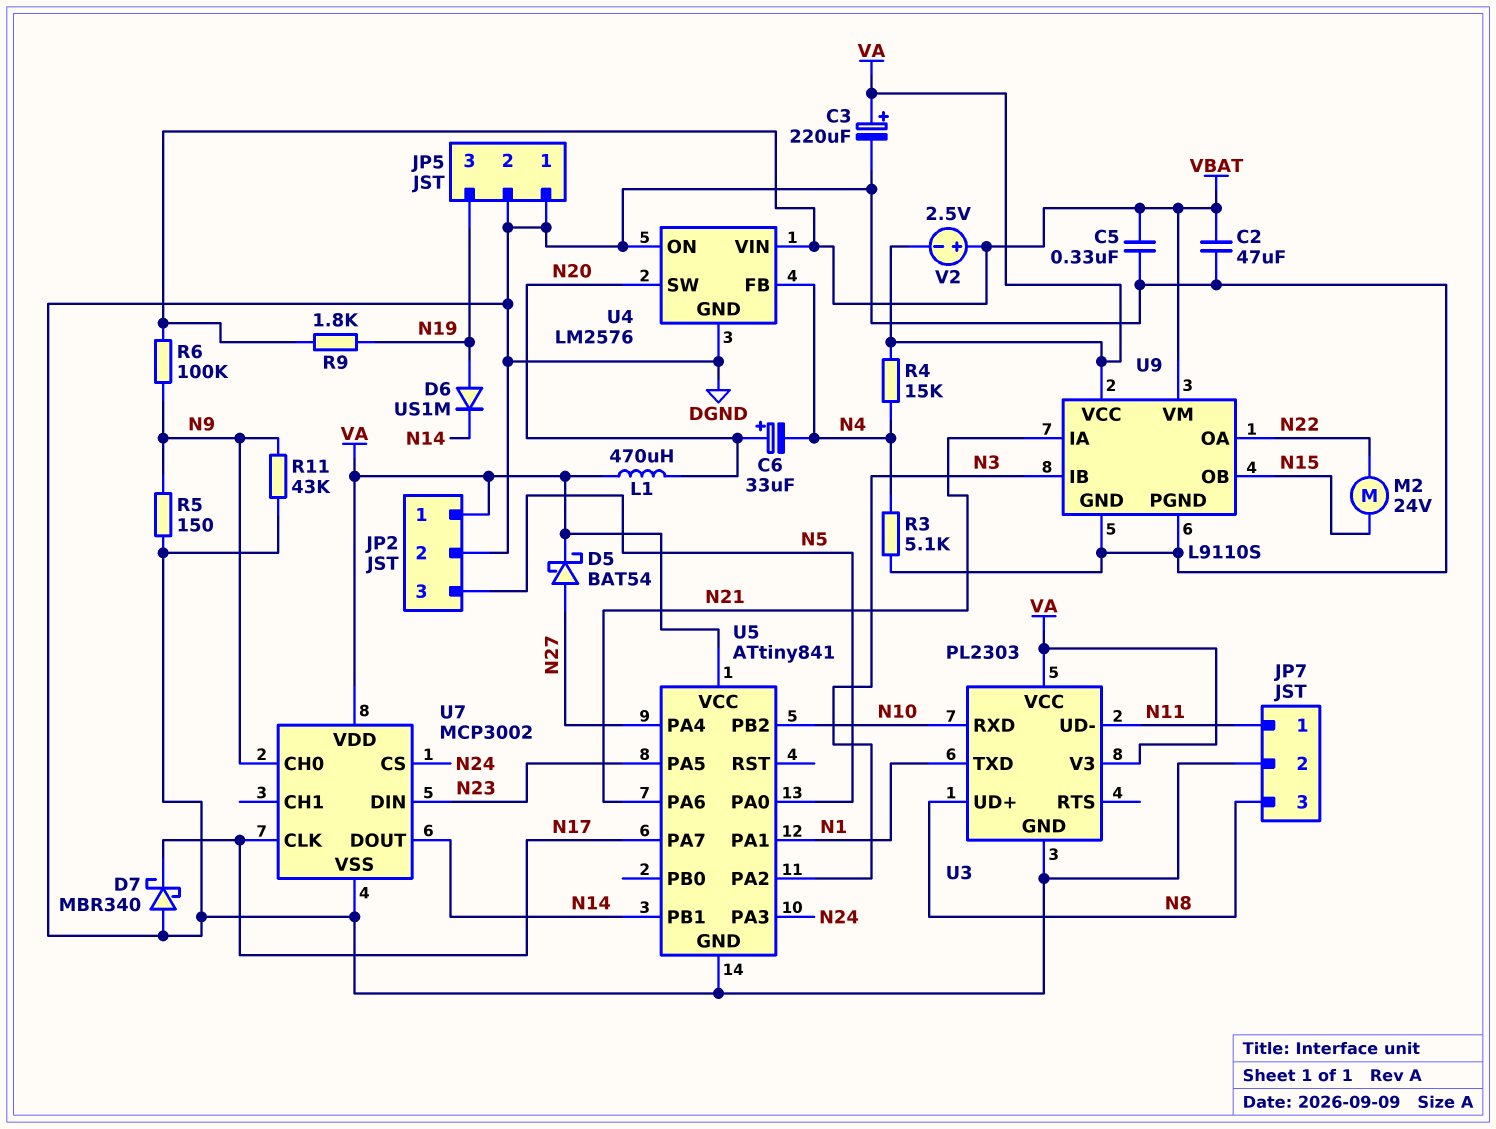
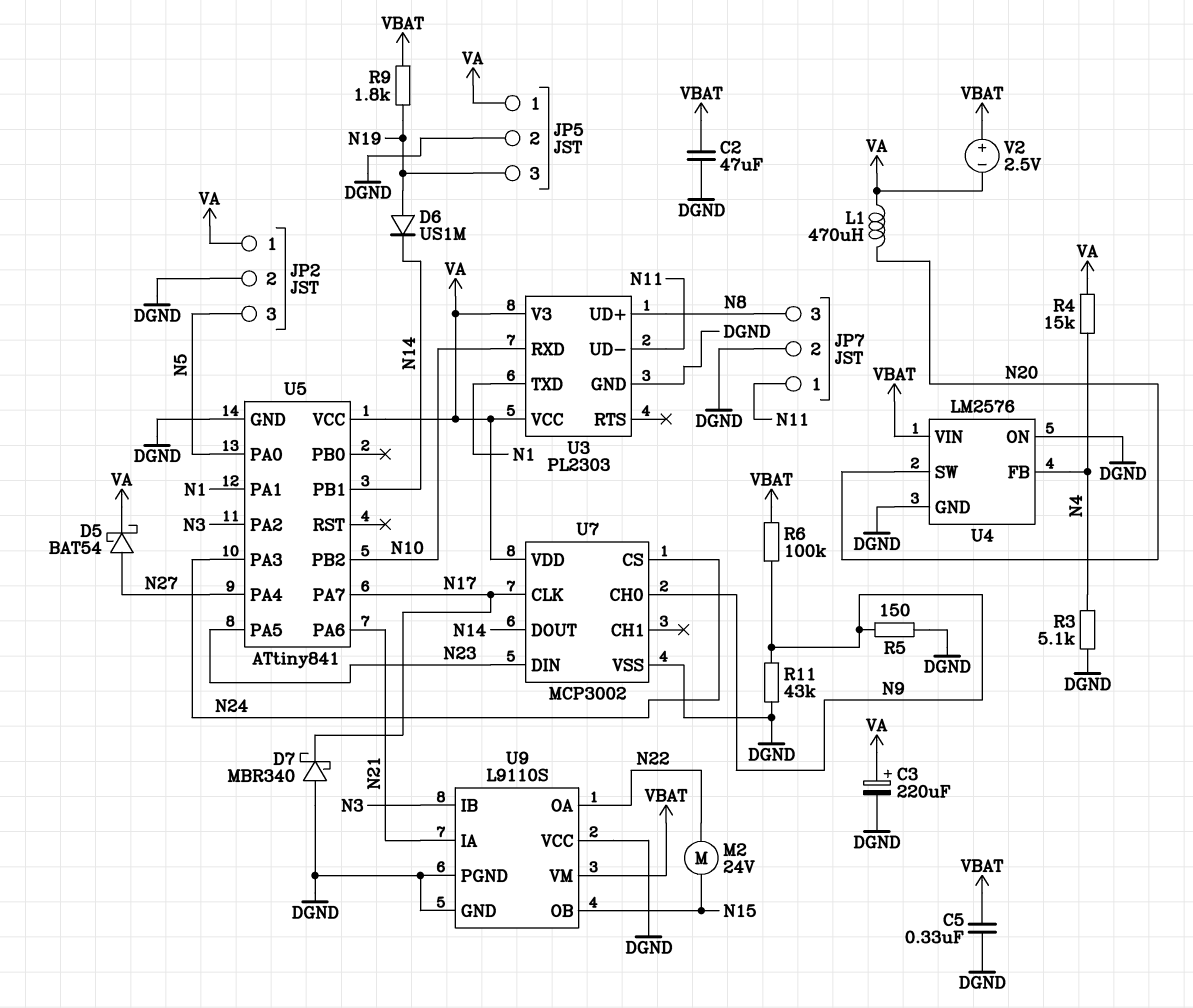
C6: 33uF (plus N20, minus N4) -> none
JP5 pin 1: DGND -> VA
U9 pin VCC: VA -> DGND

